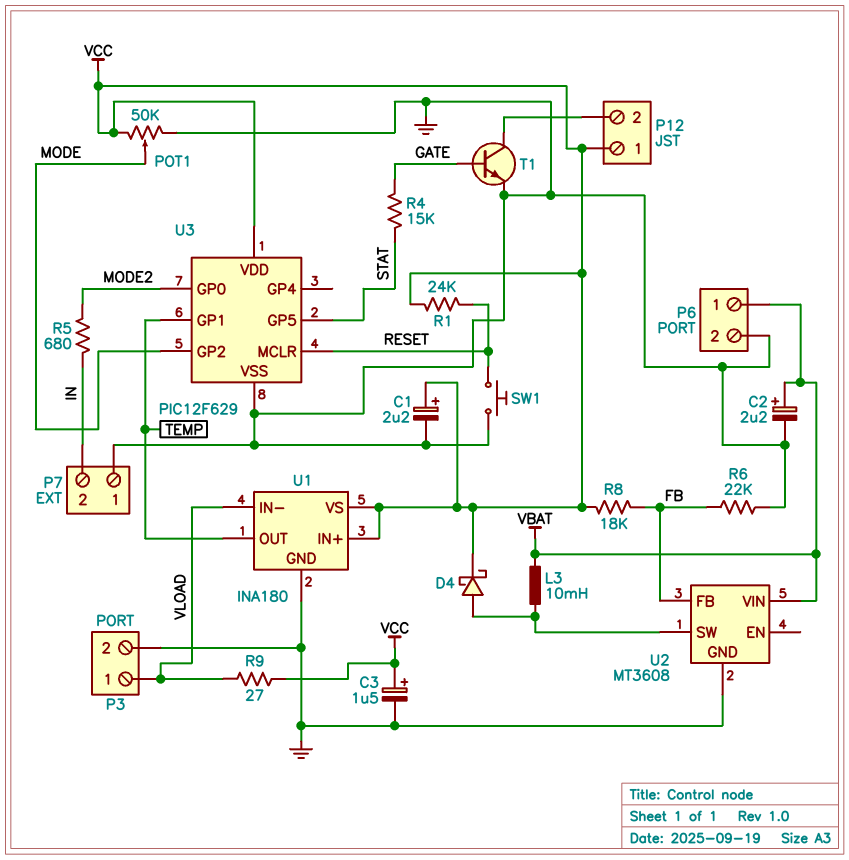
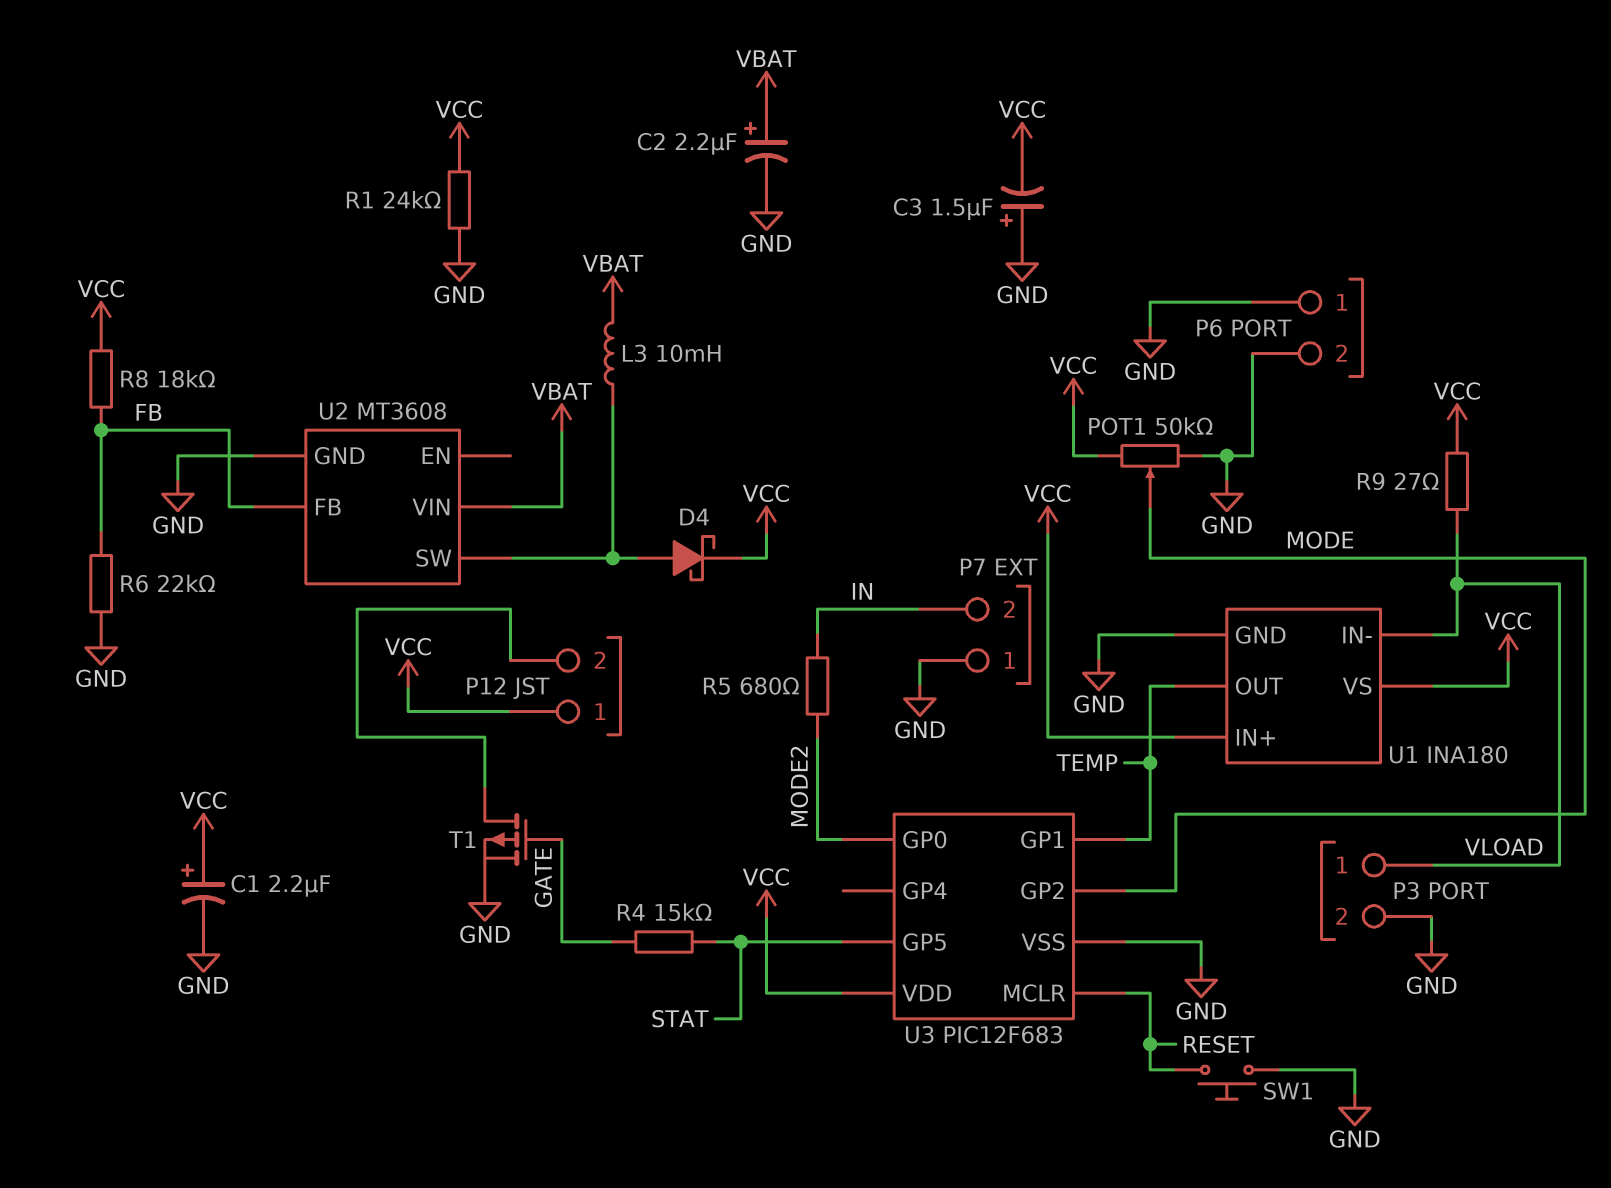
C3: 1.5uF (plus VCC, minus GND) -> 1.5uF (plus GND, minus VCC)
P6 pin 1: VBAT -> GND
R1: 24k (RESET, VCC) -> 24k (GND, VCC)
T1: NPN (B GATE, C P12/2, E GND) -> PMOS (G GATE, D P12/2, S GND)
U3: PIC12F629 -> PIC12F683

